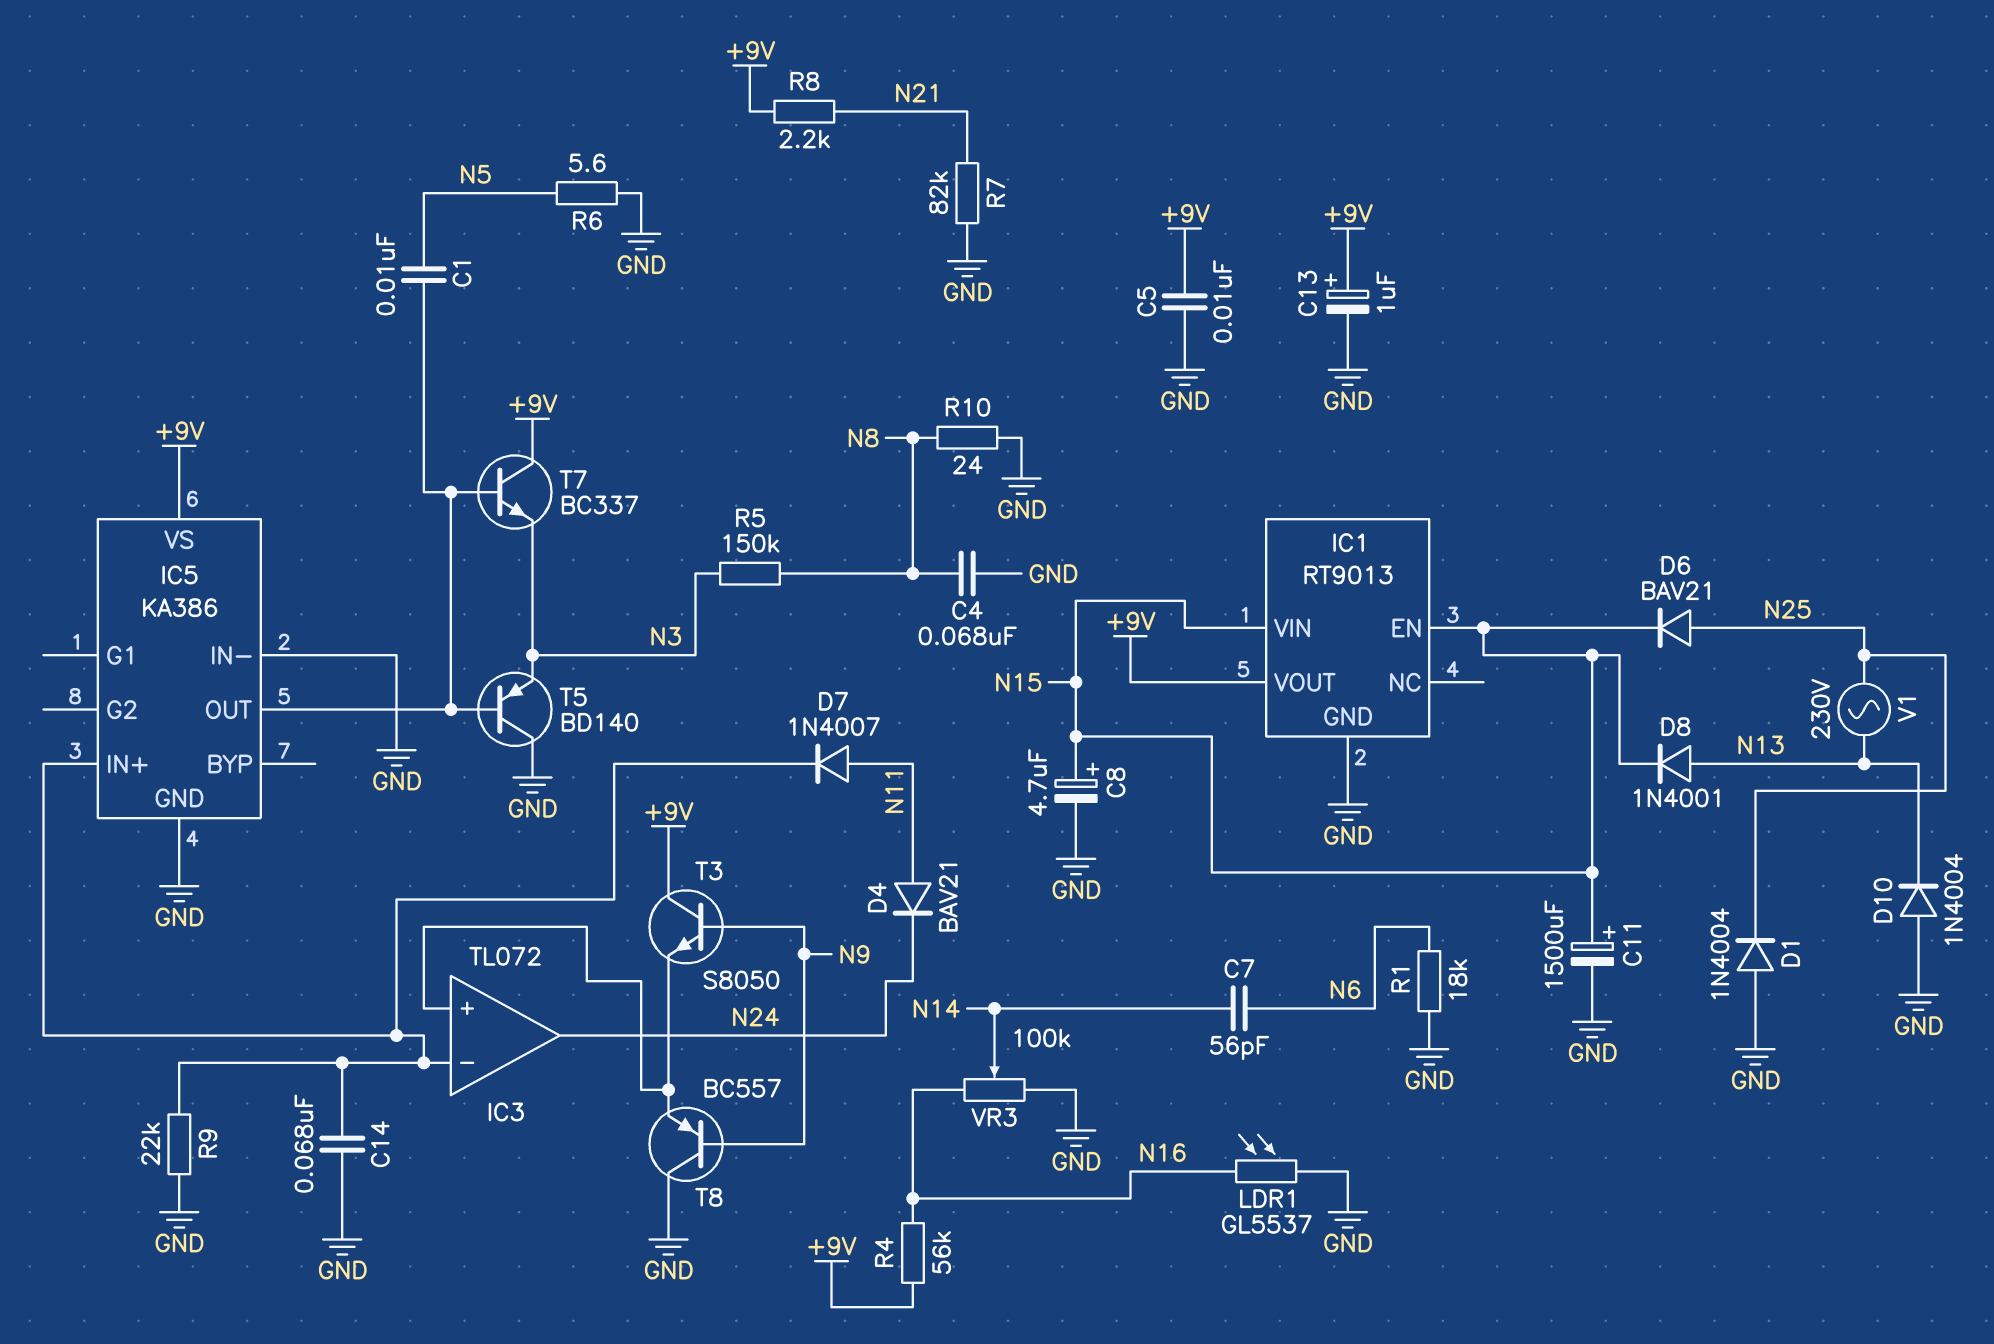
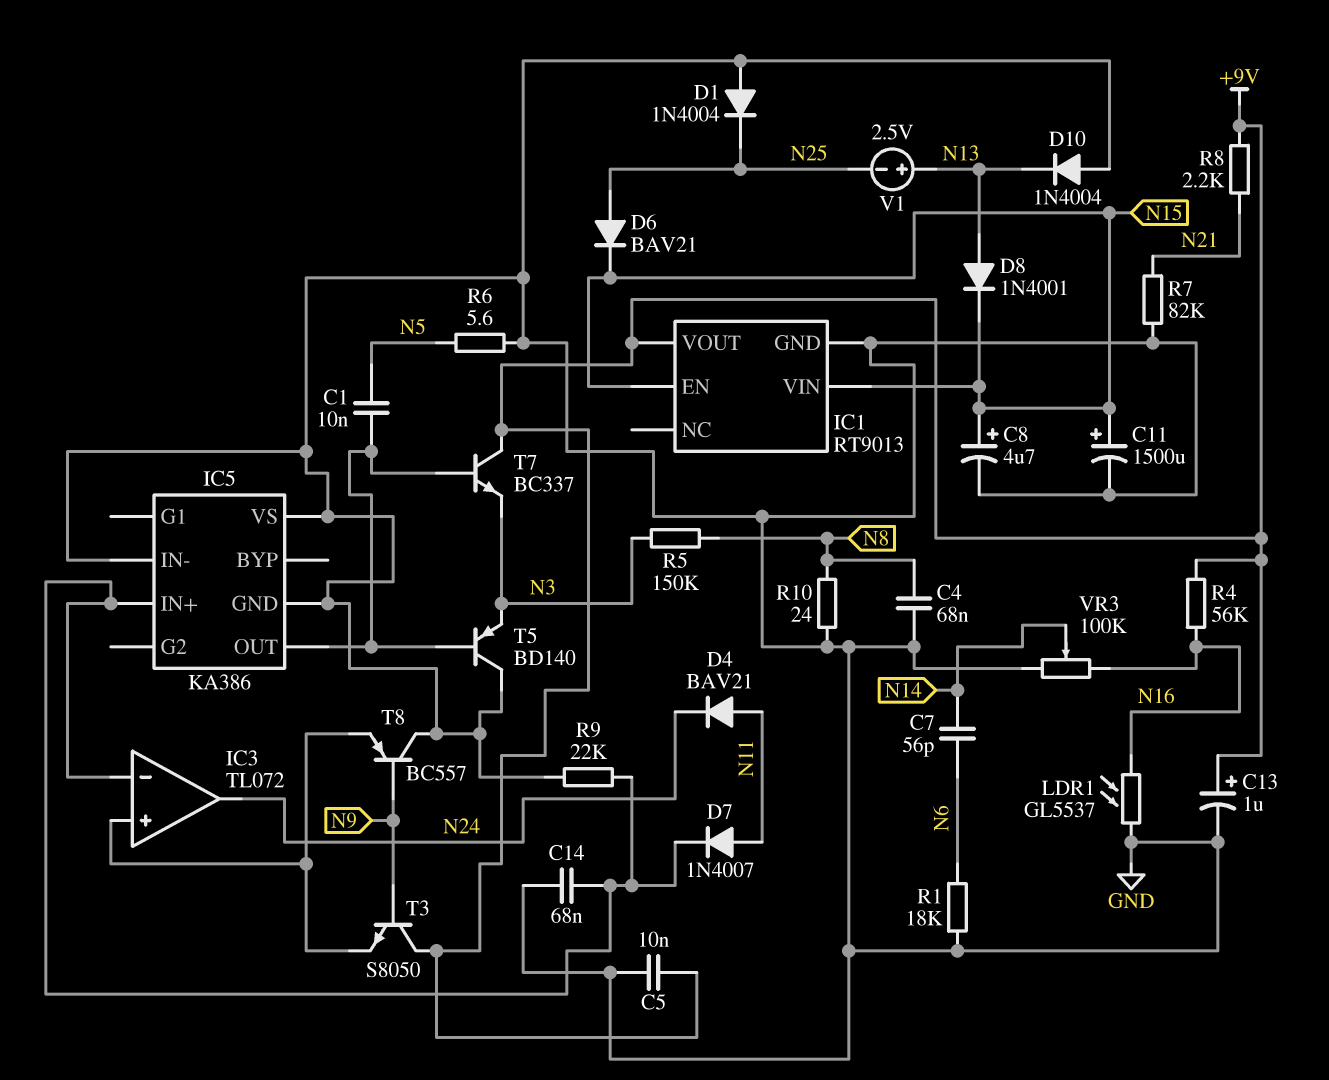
IC5 pin VS: +9V -> GND
V1: AC 230V (N13, N25) -> 2.5V (plus N13, minus N25)

